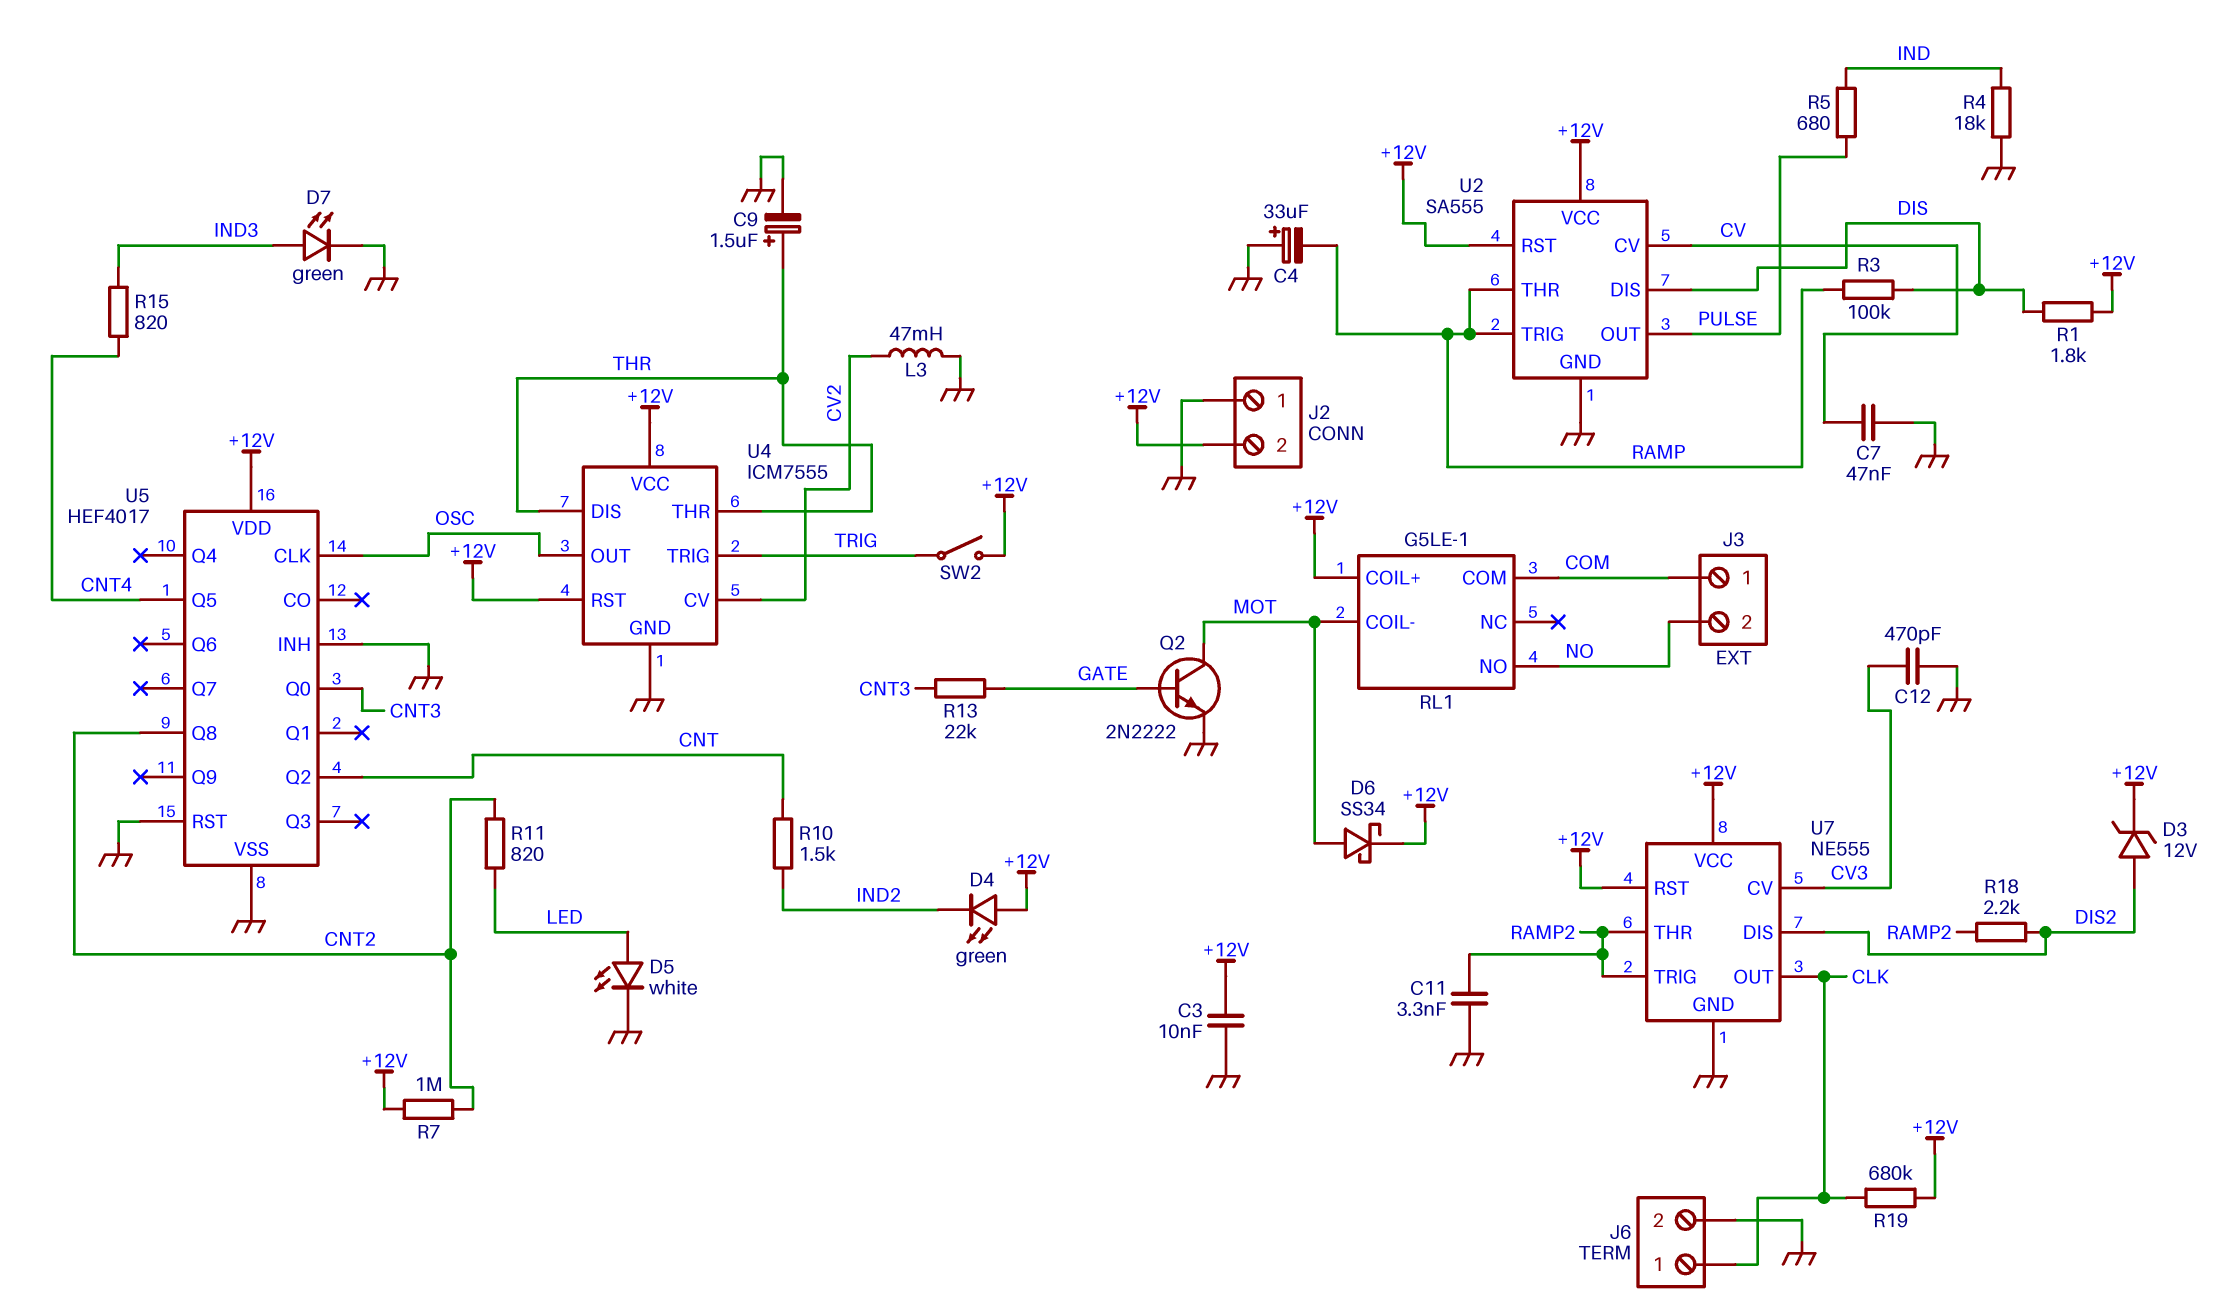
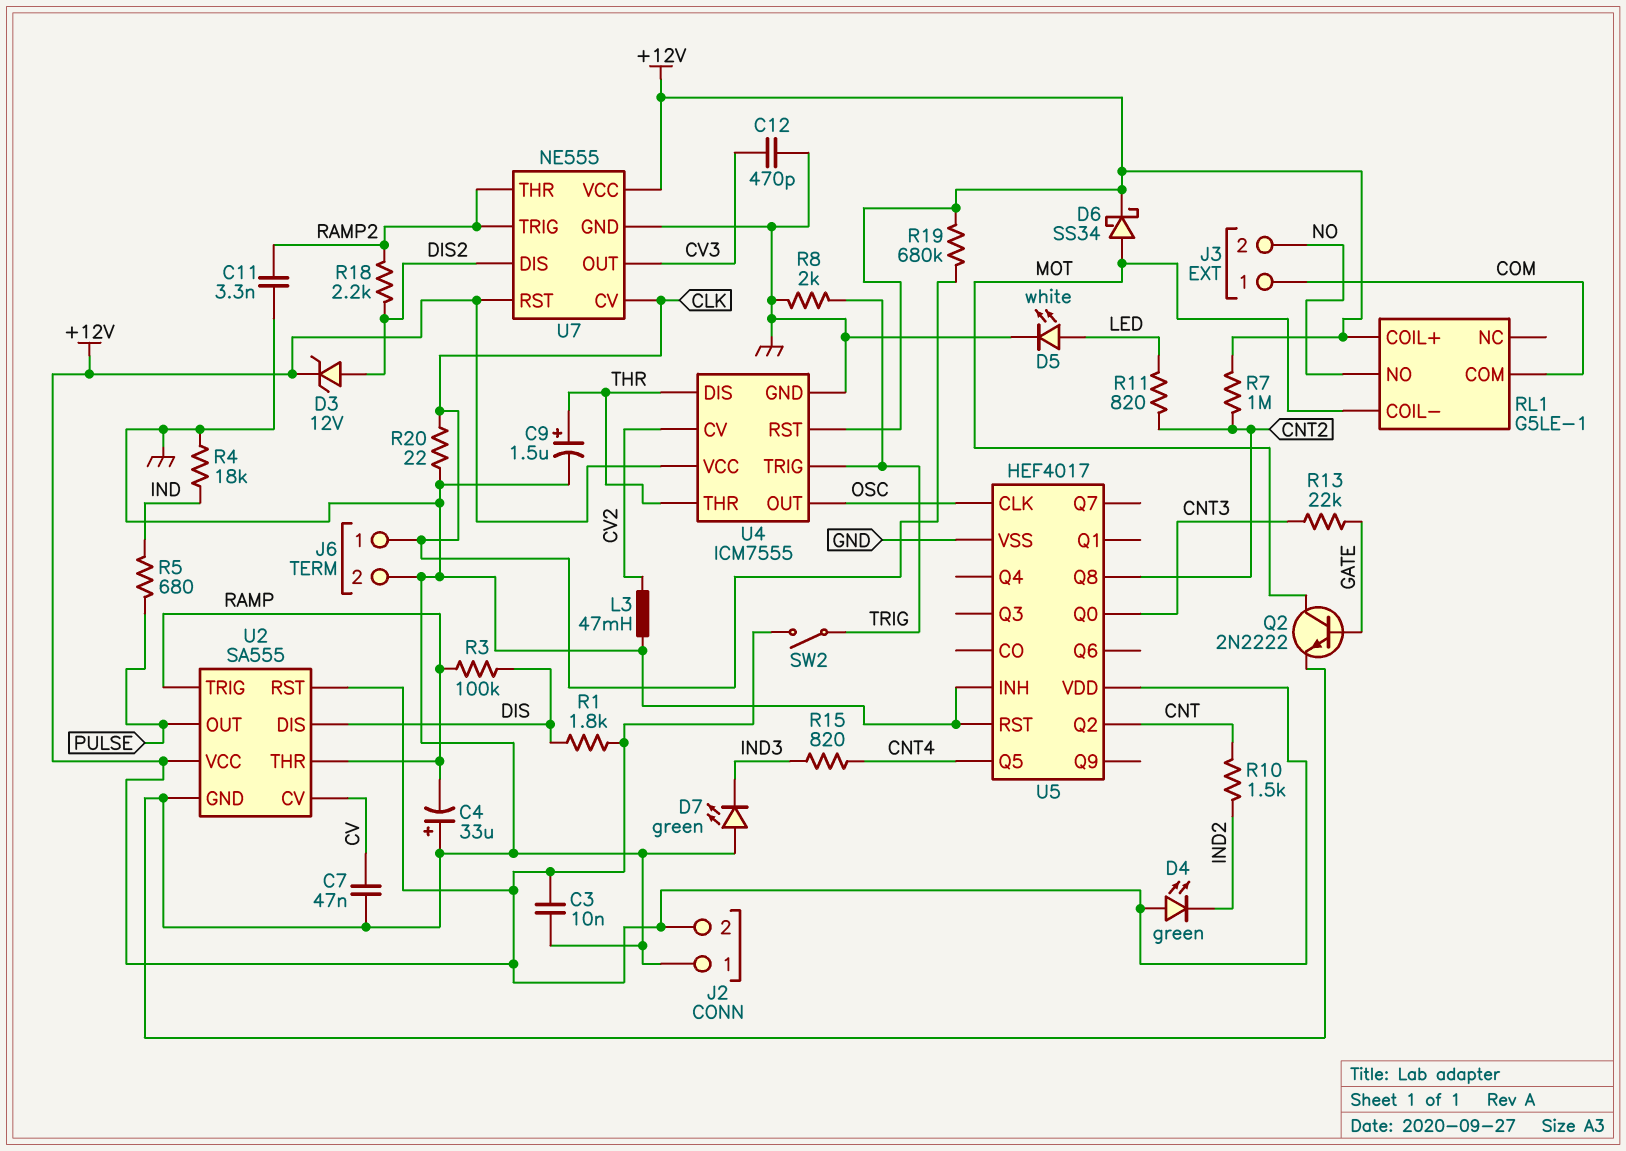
D7: LED green (A IND3, K GND) -> LED green (A GND, K IND3)
R8: none -> 2k (GND, TRIG)
R20: none -> 22 (CLK, GND)
U7 pin CV: CV3 -> CLK
U7 pin OUT: CLK -> CV3

